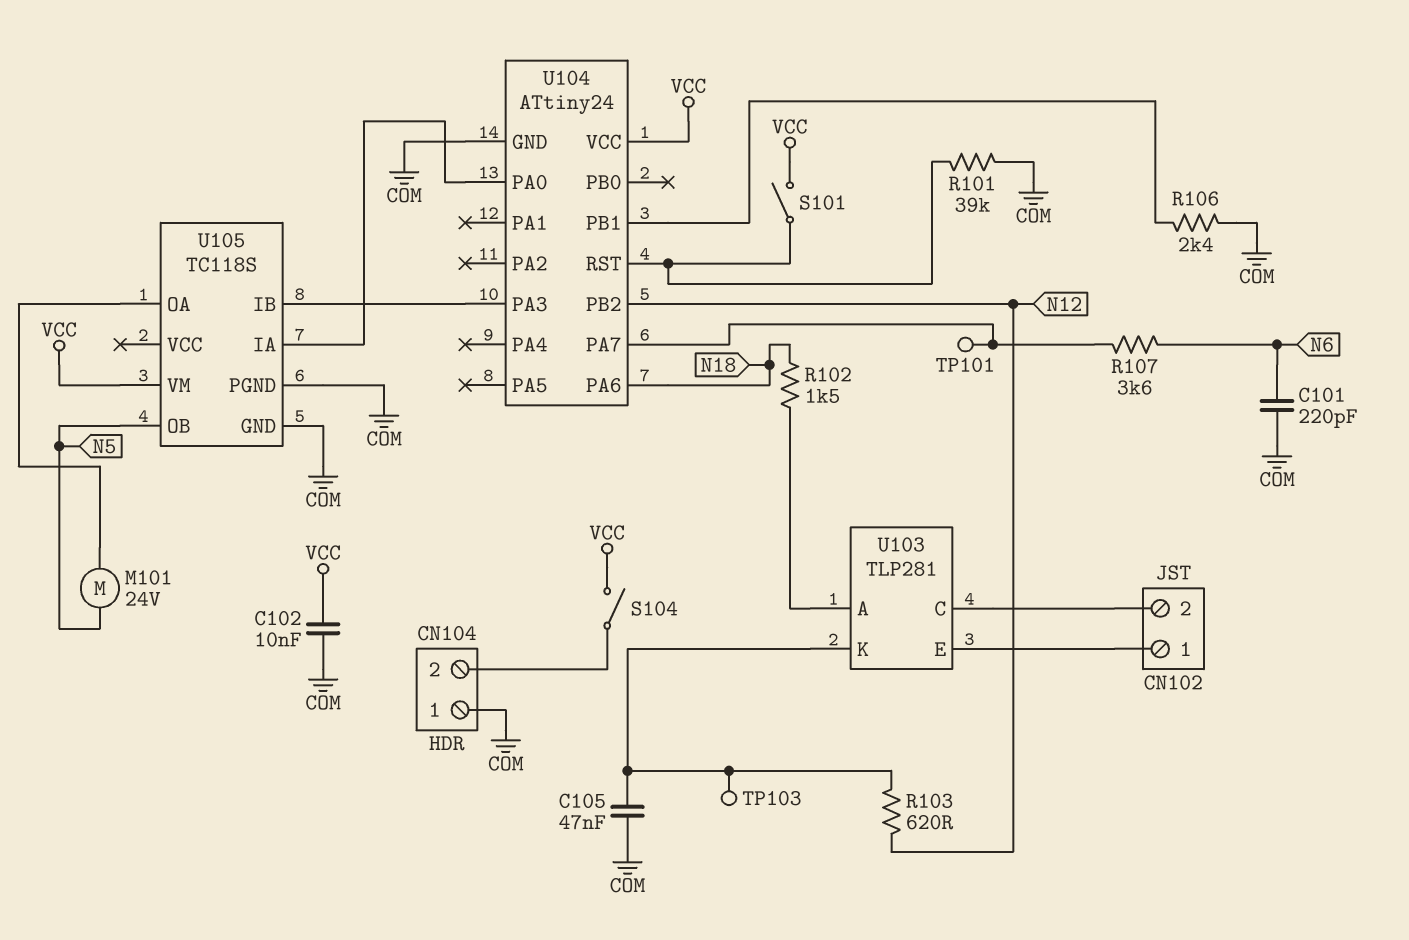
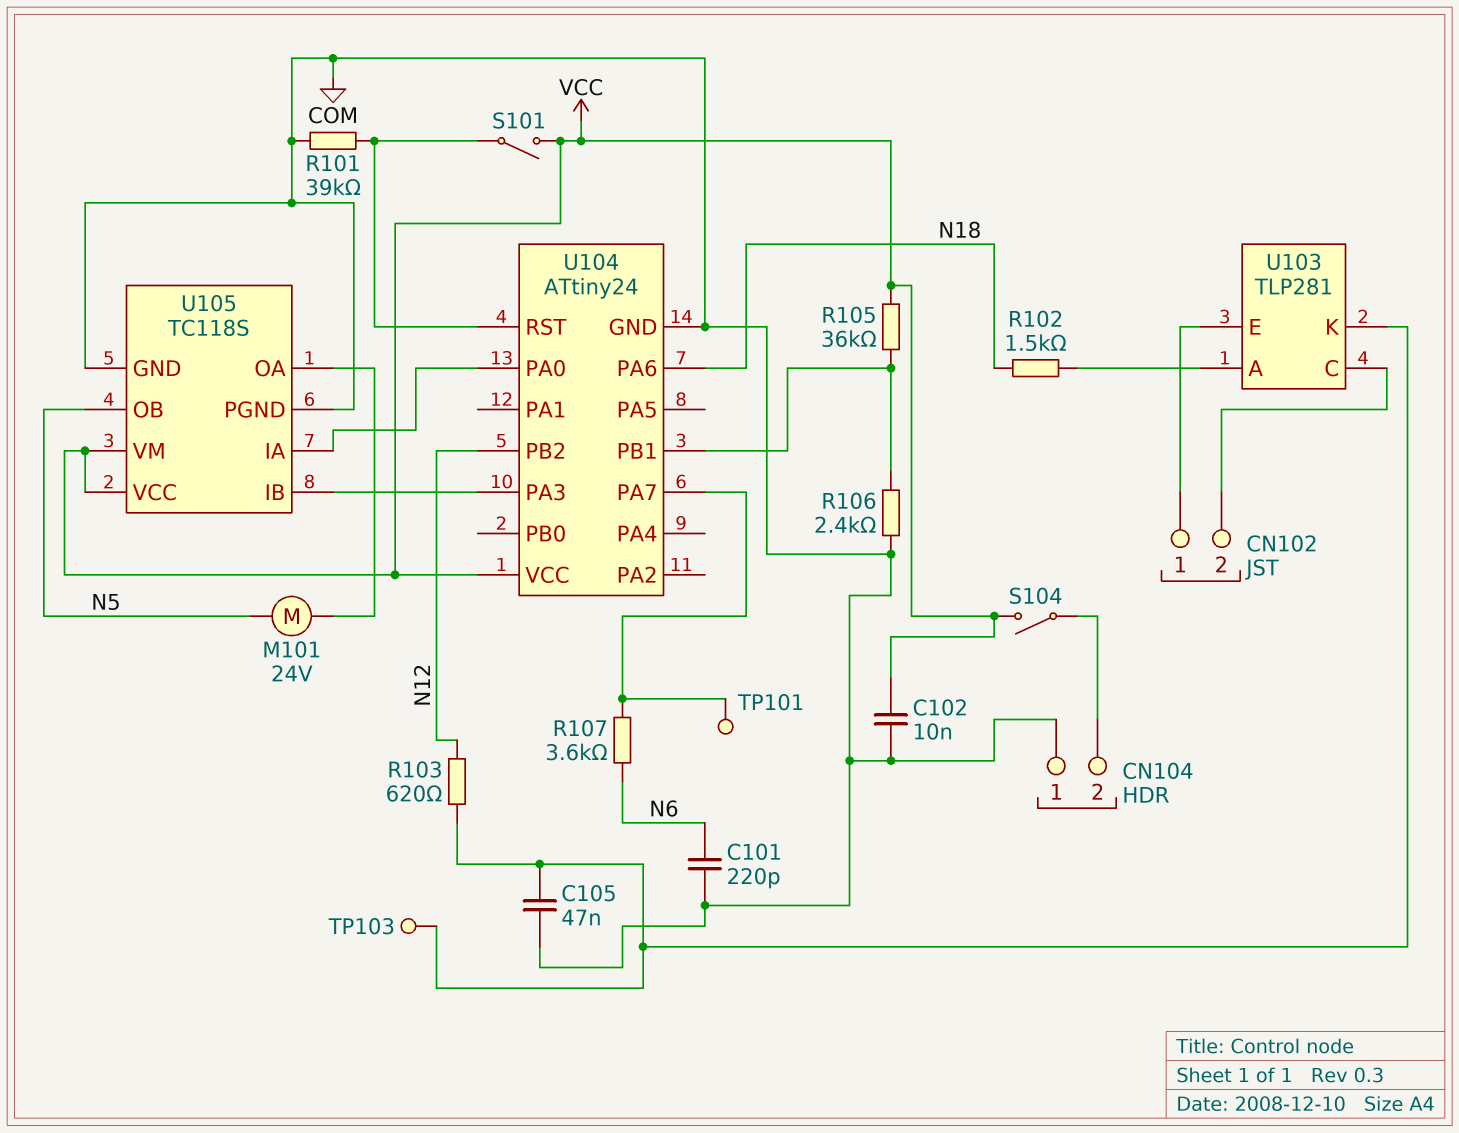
R105: none -> 36k (U104/PB1, VCC)
U105 pin VCC: none -> VCC

